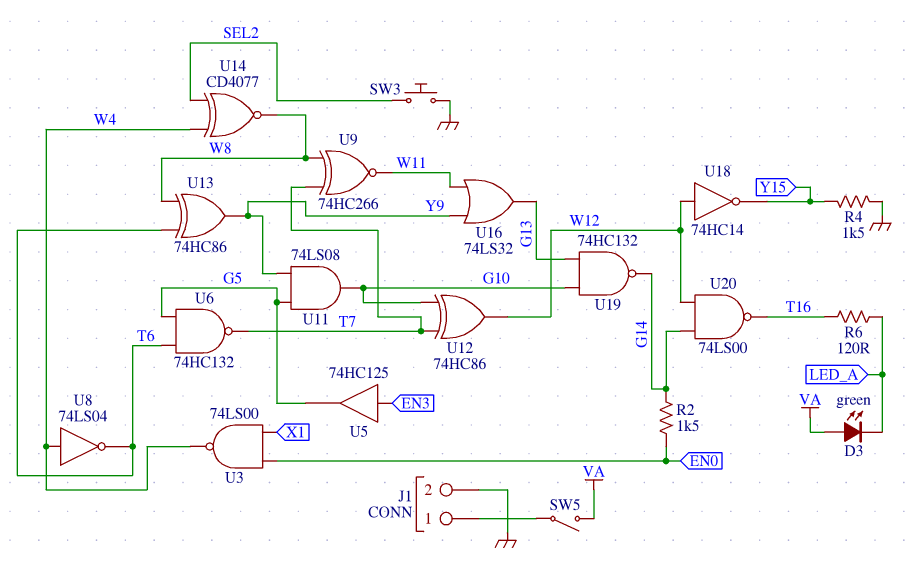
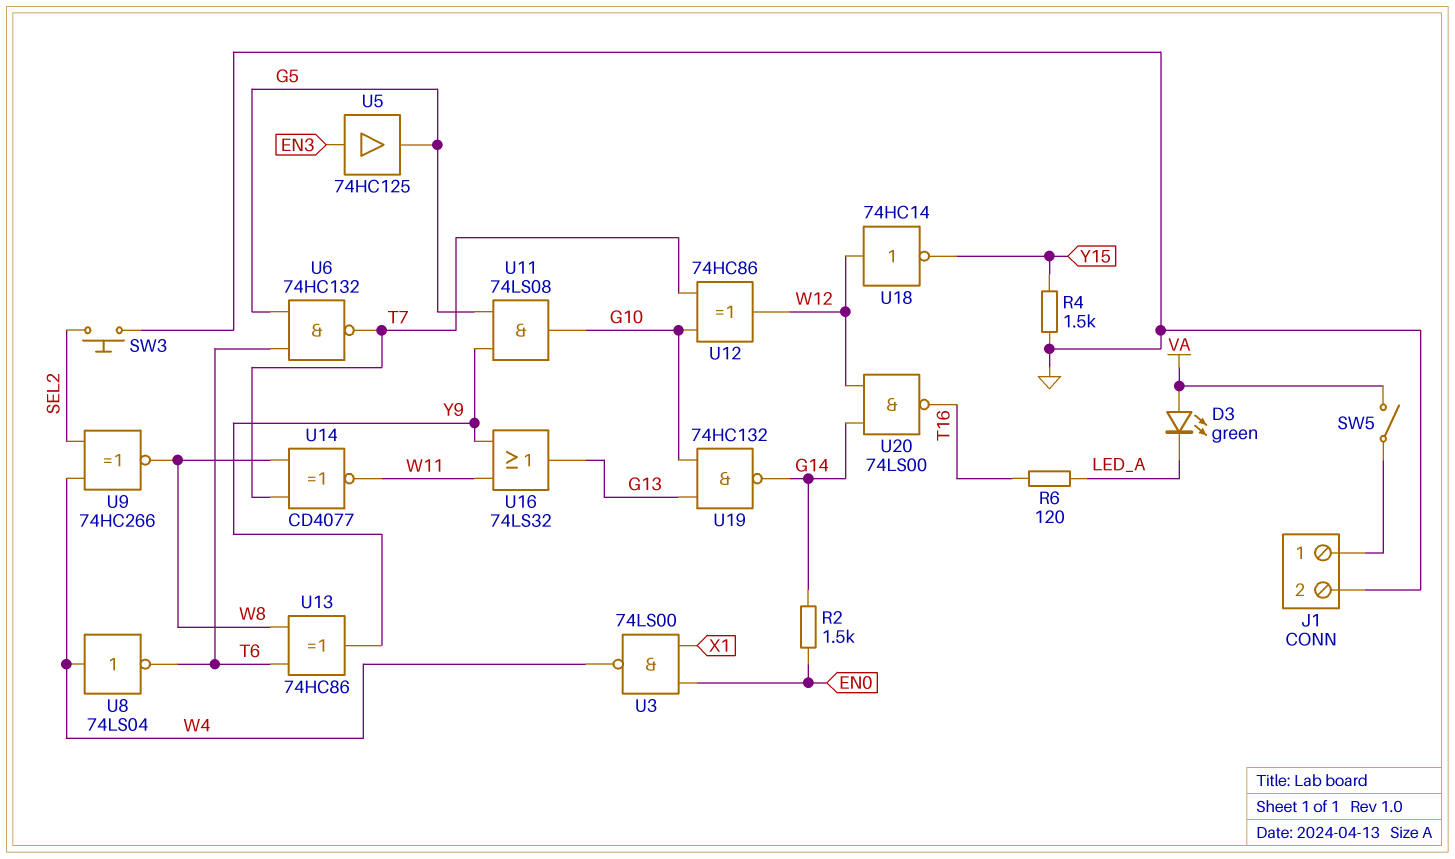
U9: XNOR 74HC266 (in T7, in W8, out W11) -> XNOR 74HC266 (in SEL2, in W4, out W8)
U14: XNOR CD4077 (in SEL2, in W4, out W8) -> XNOR CD4077 (in T7, in W8, out W11)

